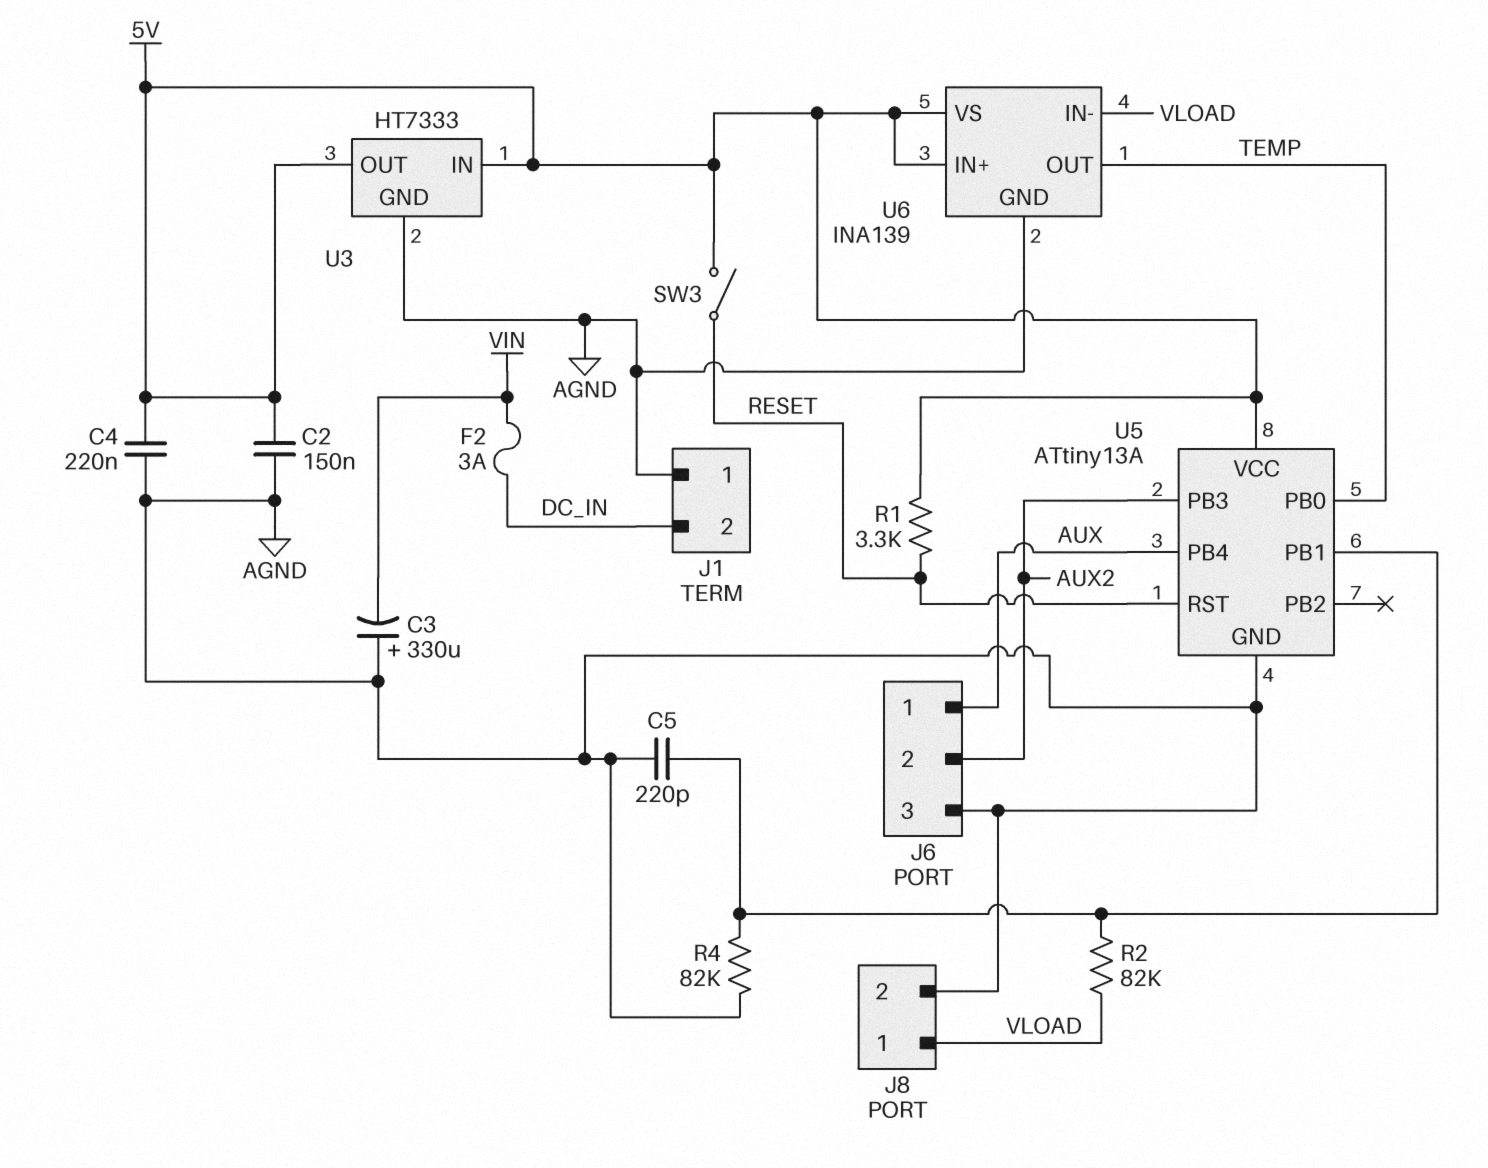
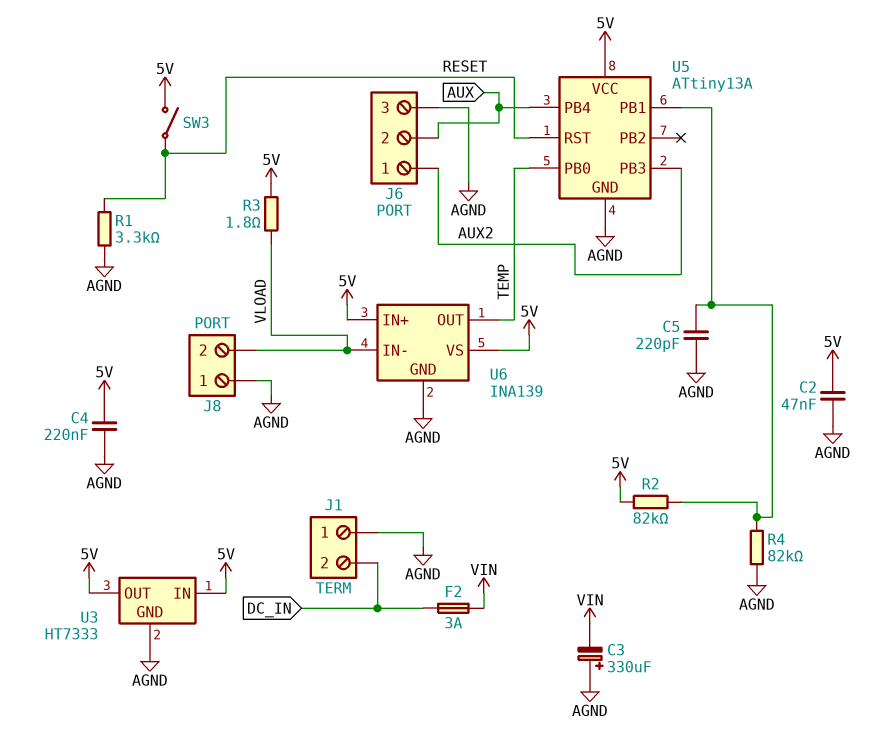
C2: 150nF (5V, AGND) -> 47nF (5V, AGND)
J6 pin 1: AUX -> AUX2
J6 pin 2: AUX2 -> AUX
J8 pin 1: VLOAD -> AGND
J8 pin 2: AGND -> VLOAD
R1: 3.3k (5V, RESET) -> 3.3k (AGND, RESET)
R2: 82k (U5/PB1, VLOAD) -> 82k (5V, U5/PB1)
R3: none -> 1.8 (5V, VLOAD)

